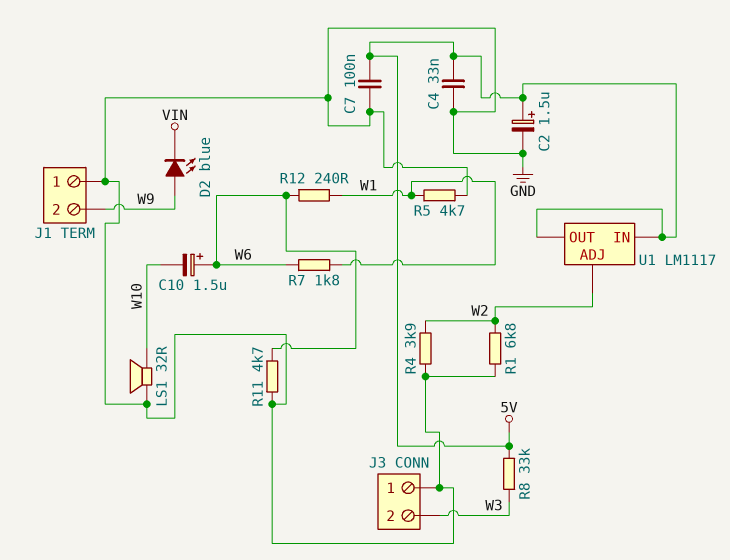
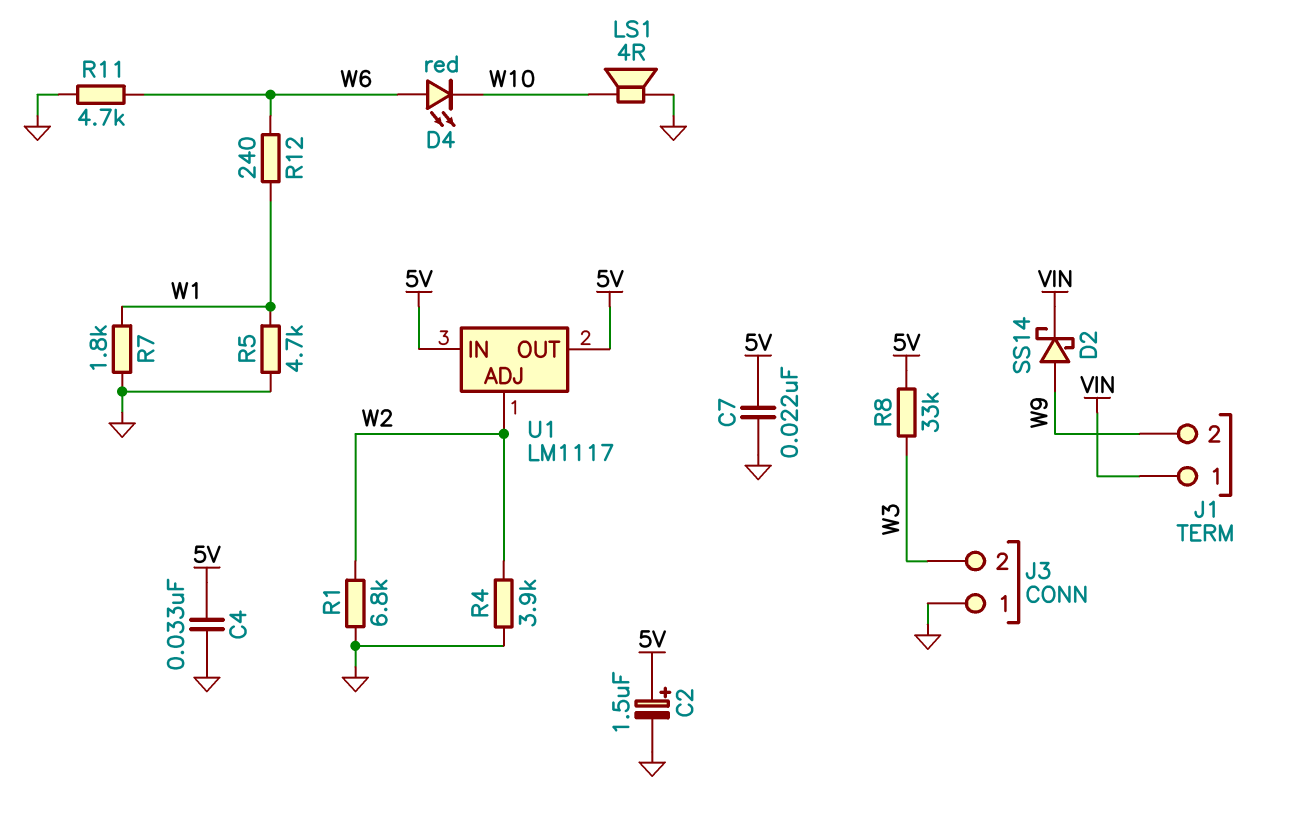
C7: 100nF (5V, GND) -> 22nF (5V, GND)
C10: 1.5uF (plus W6, minus W10) -> none
D2: LED blue (A W9, K VIN) -> schottky SS14 (A W9, K VIN)
D4: none -> LED red (A W6, K W10)
J1 pin 1: GND -> VIN
LS1: speaker 32R (GND, W10) -> speaker 4R (GND, W10)
R7: 1.8k (W1, W6) -> 1.8k (GND, W1)

